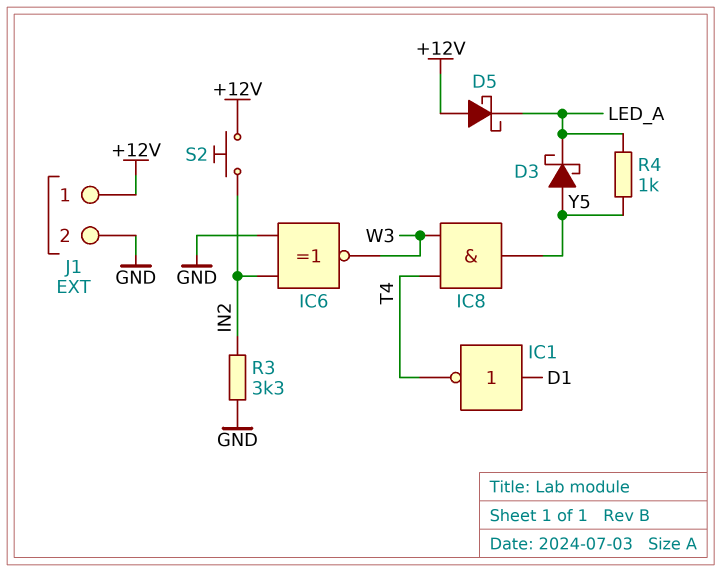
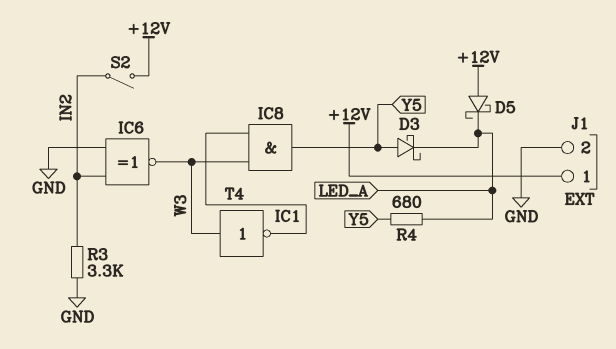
IC1: NOT (in D1, out T4) -> NOT (in W3, out T4)
R4: 1k (LED_A, Y5) -> 680 (LED_A, Y5)
S2: button (+12V, IN2) -> switch (+12V, IN2)

